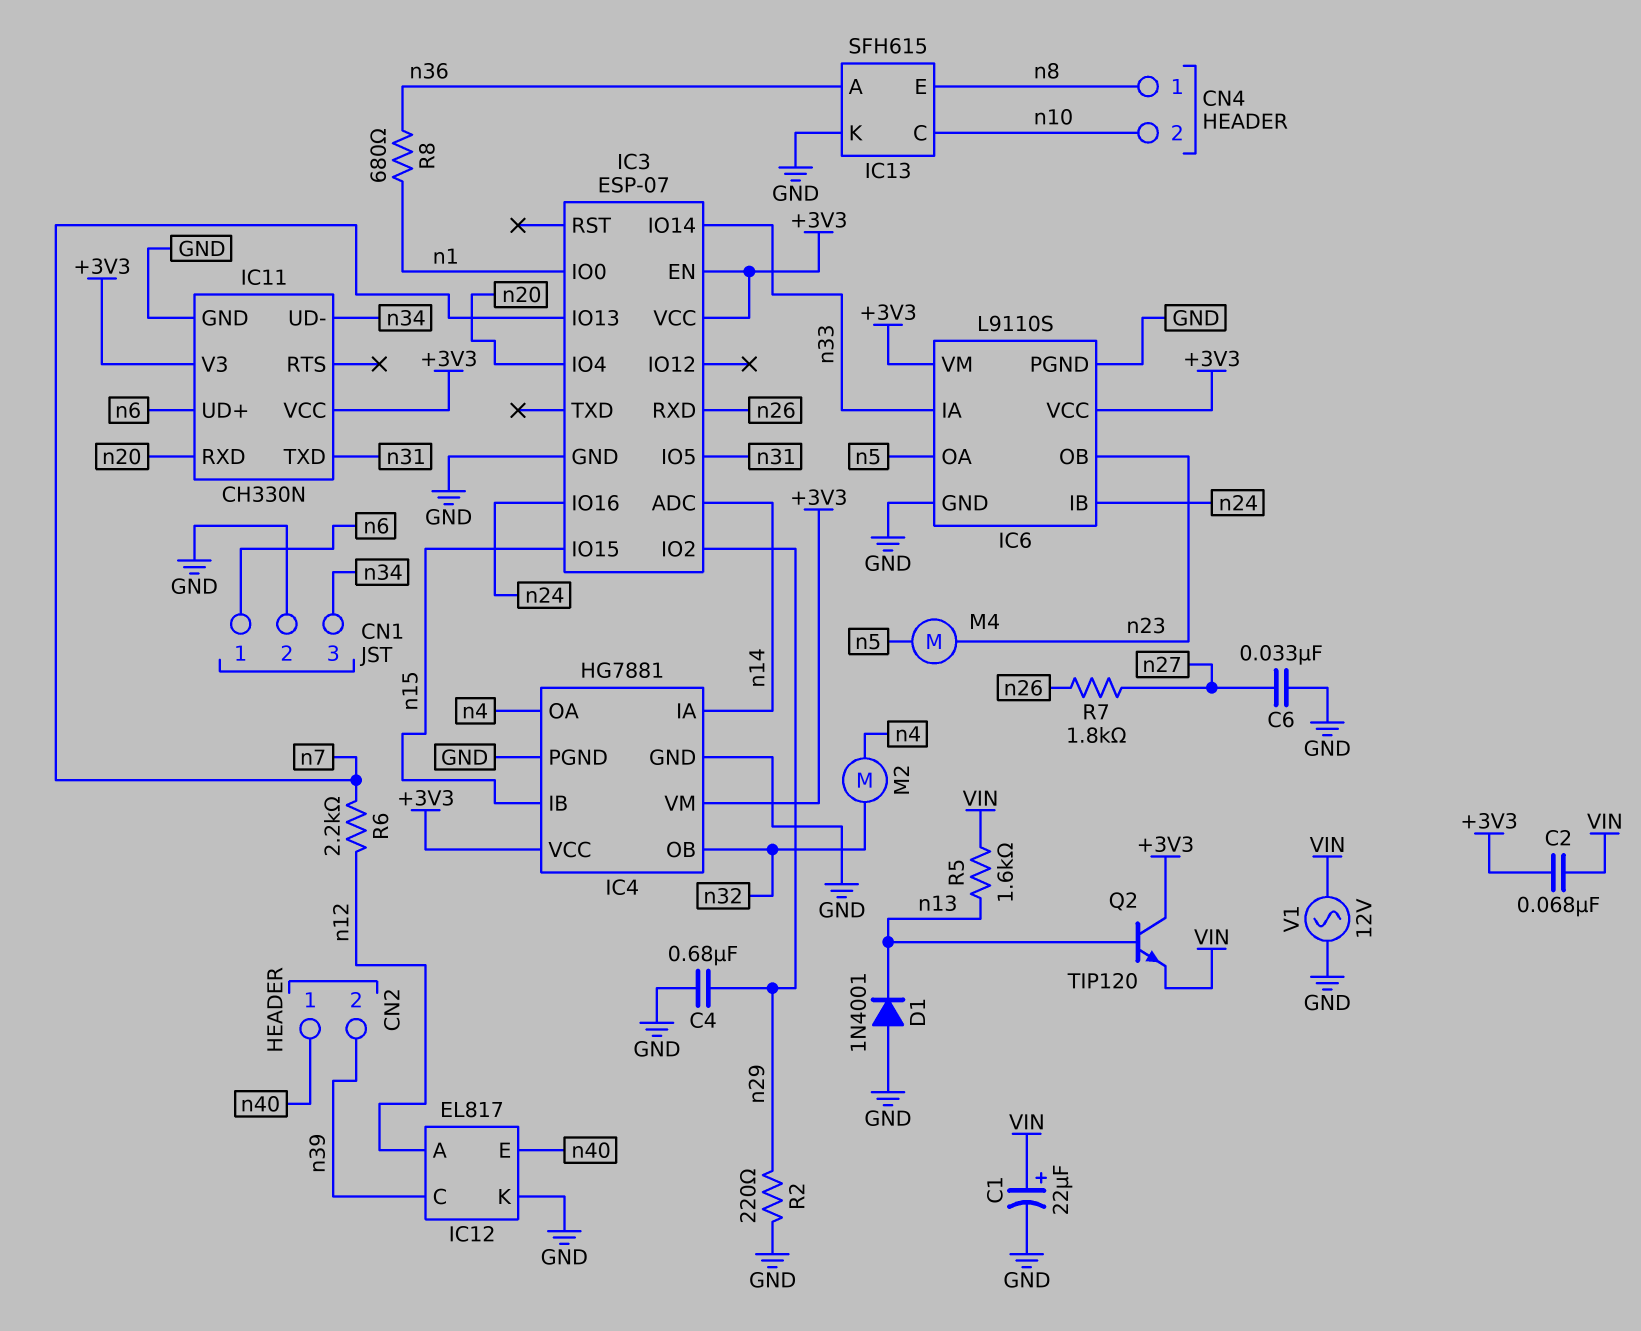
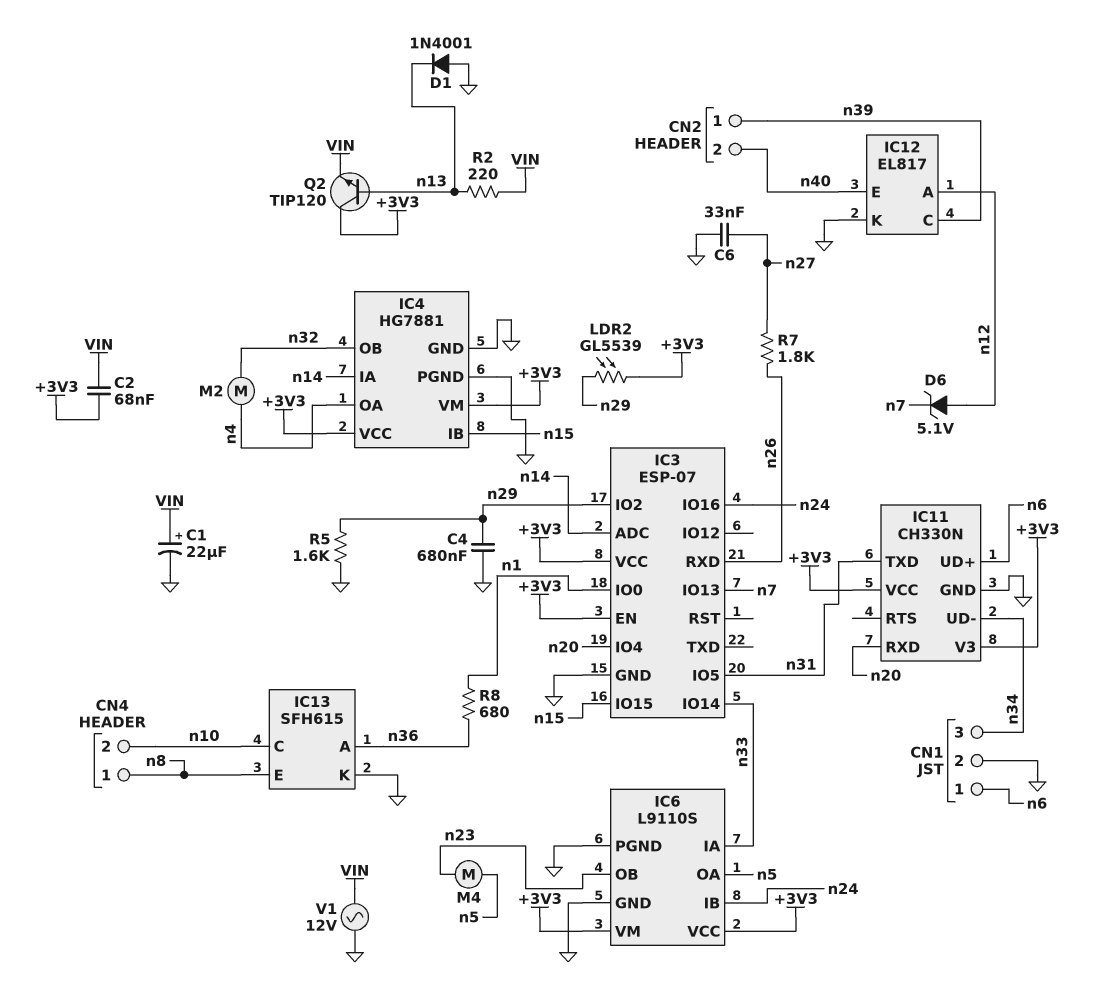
CN2 pin 1: n40 -> n39
CN2 pin 2: n39 -> n40
D6: none -> zener 5.1V (A n12, K n7)
LDR2: none -> GL5539 (+3V3, n29)
R2: 220 (GND, n29) -> 220 (VIN, n13)
R5: 1.6k (VIN, n13) -> 1.6k (GND, n29)
R6: 2.2k (n7, n12) -> none

